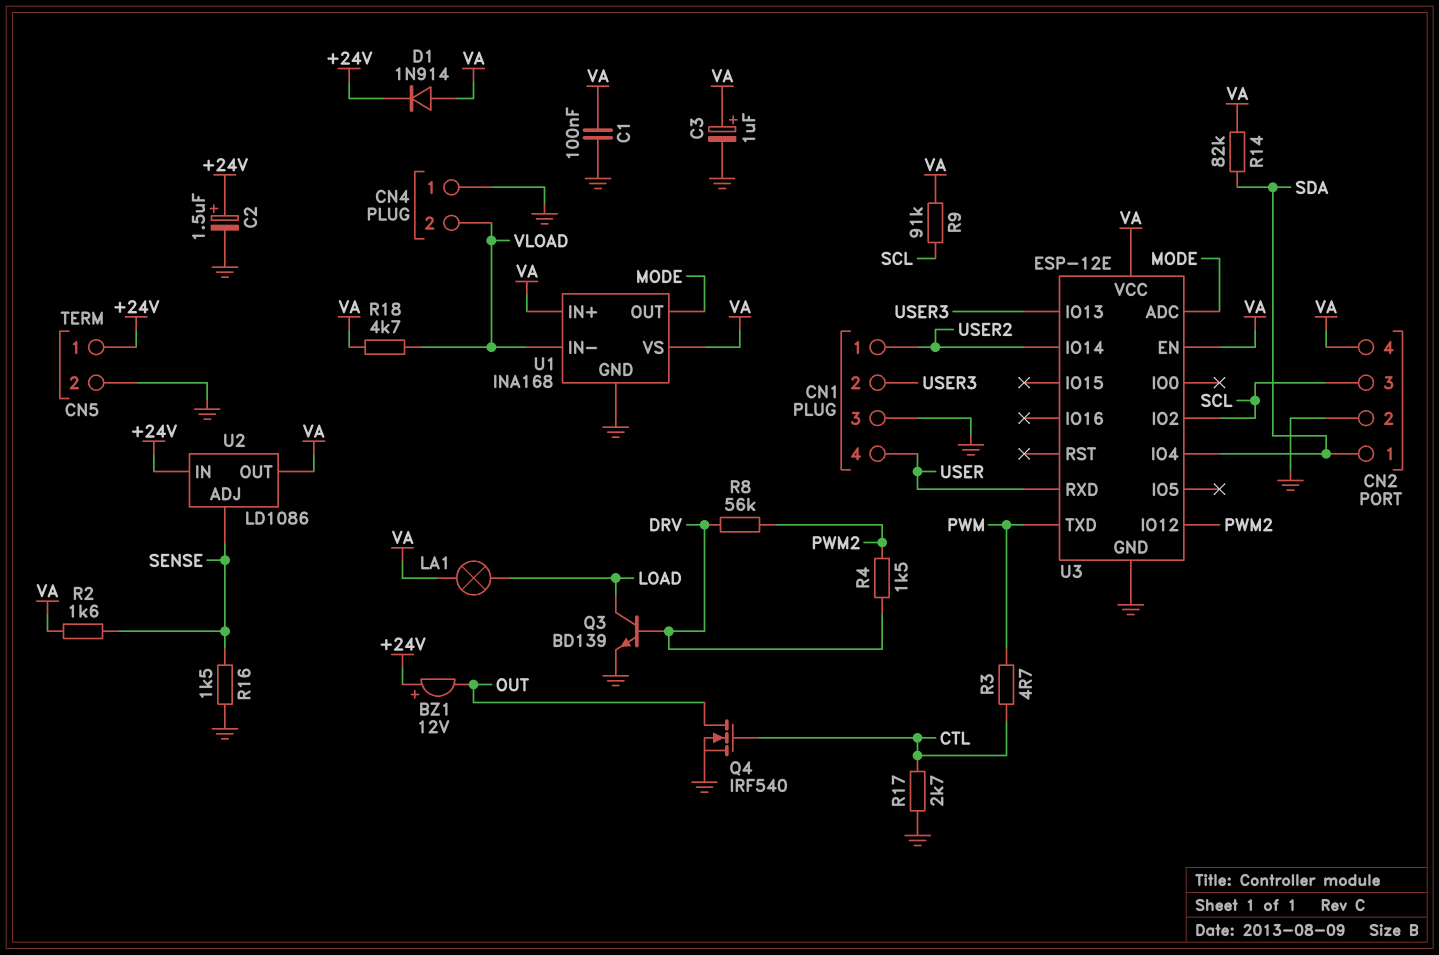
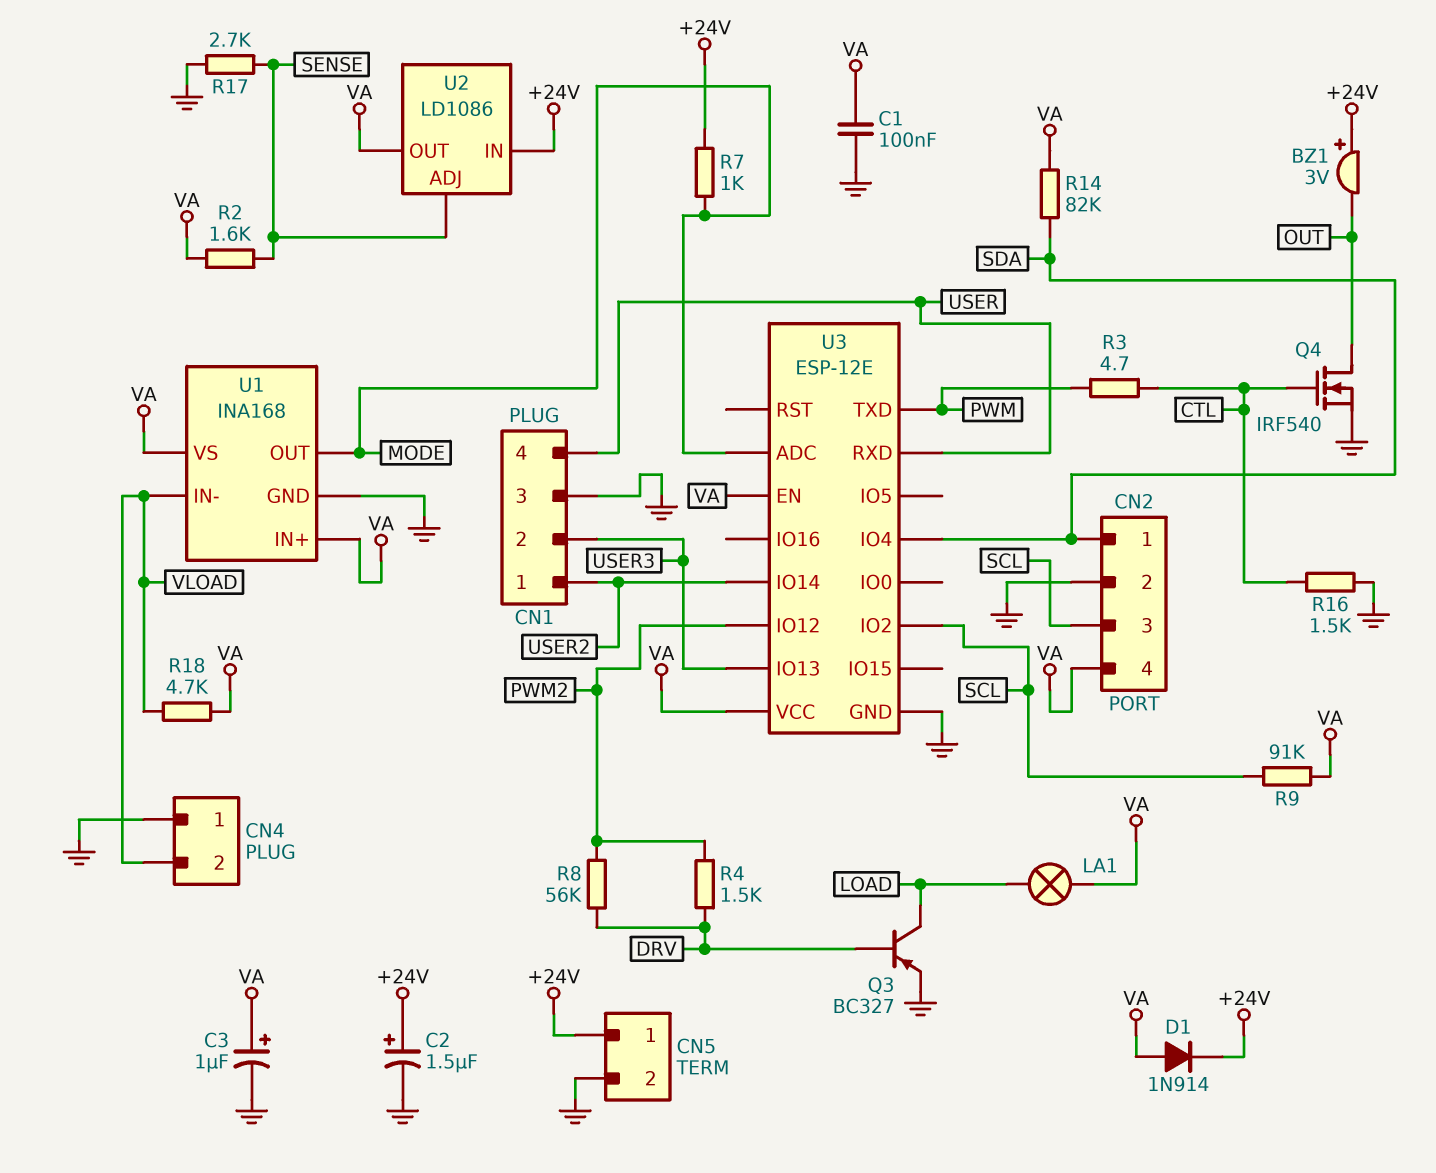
BZ1: buzzer 12V (plus +24V, minus OUT) -> buzzer 3V (plus +24V, minus OUT)
Q3: NPN BD139 (B DRV, C LOAD, E GND) -> PNP BC327 (B DRV, C LOAD, E GND)
R7: none -> 1k (+24V, MODE)
R16: 1.5k (GND, SENSE) -> 1.5k (CTL, GND)
R17: 2.7k (CTL, GND) -> 2.7k (GND, SENSE)

